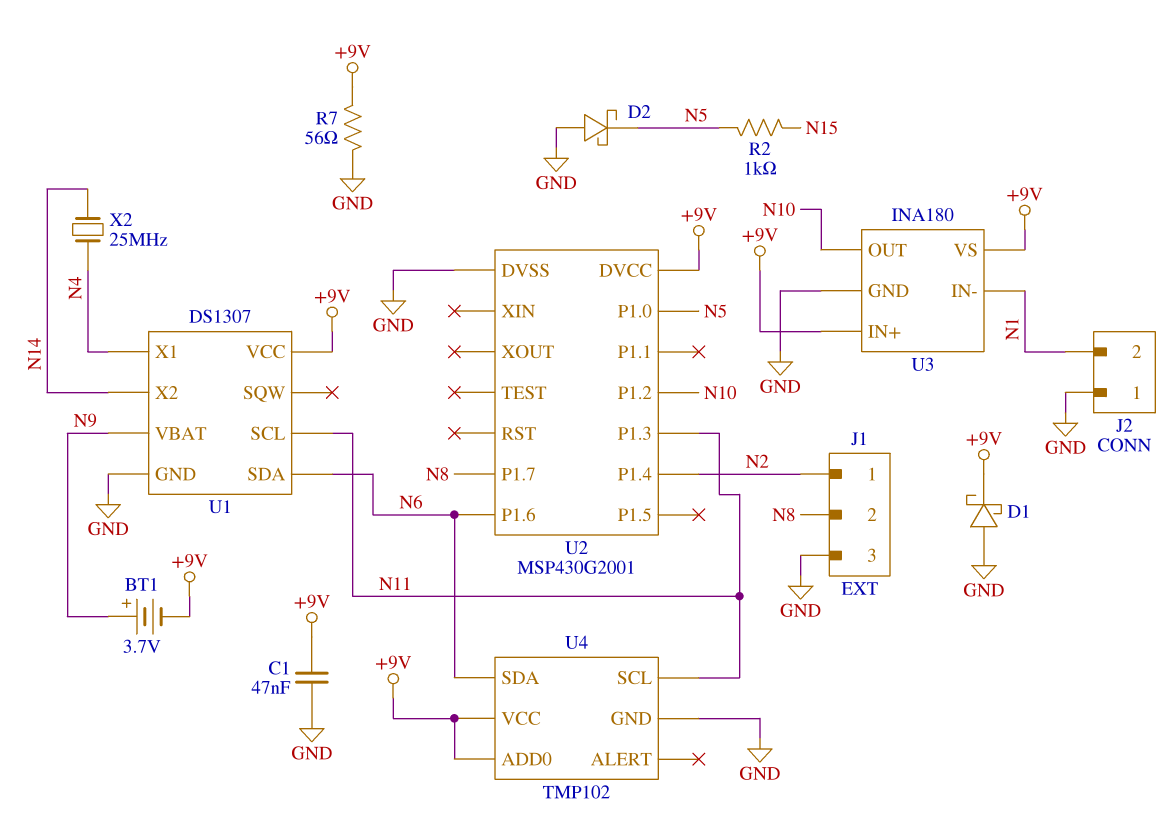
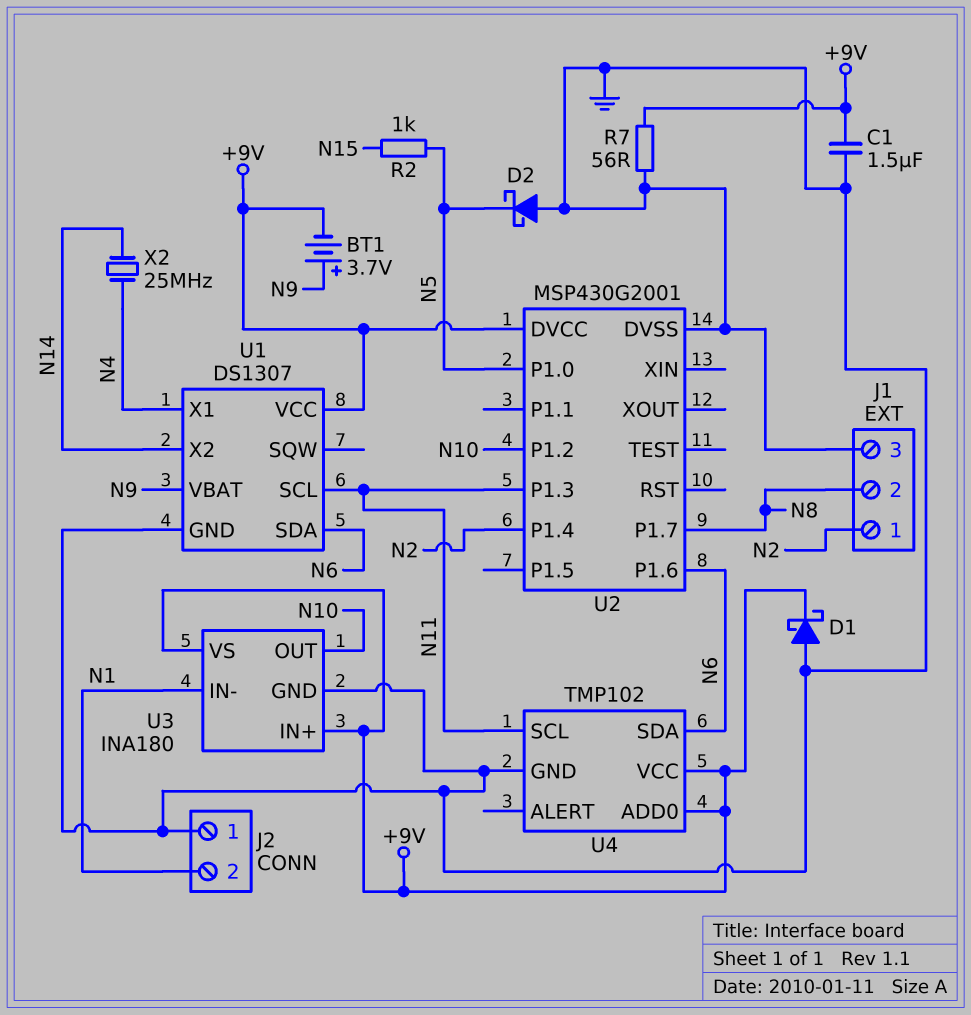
C1: 47nF (+9V, GND) -> 1.5uF (+9V, GND)

